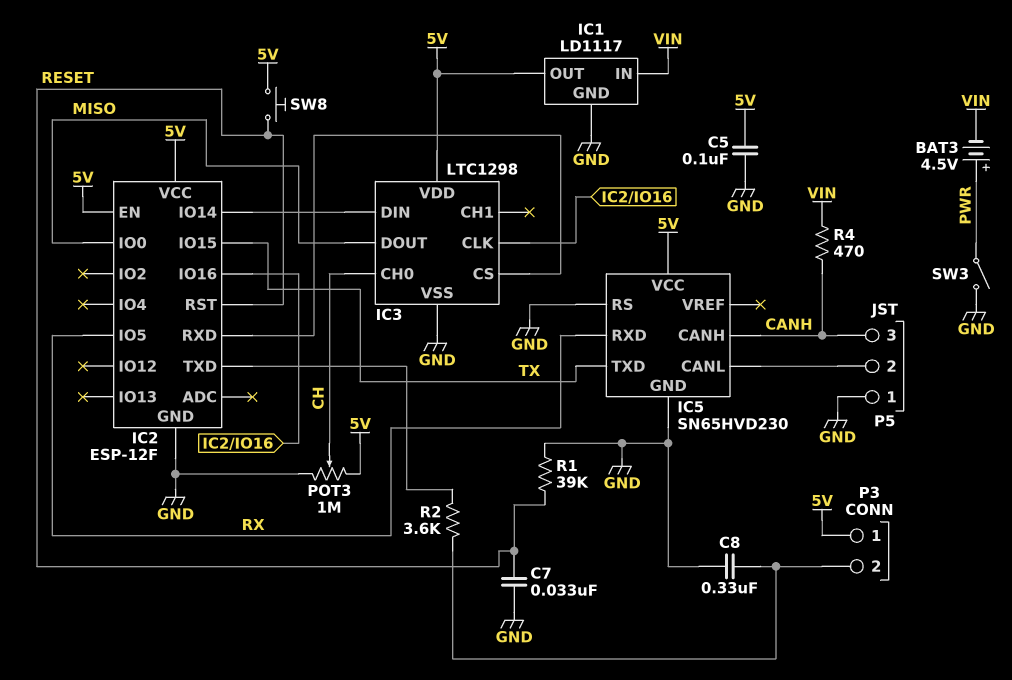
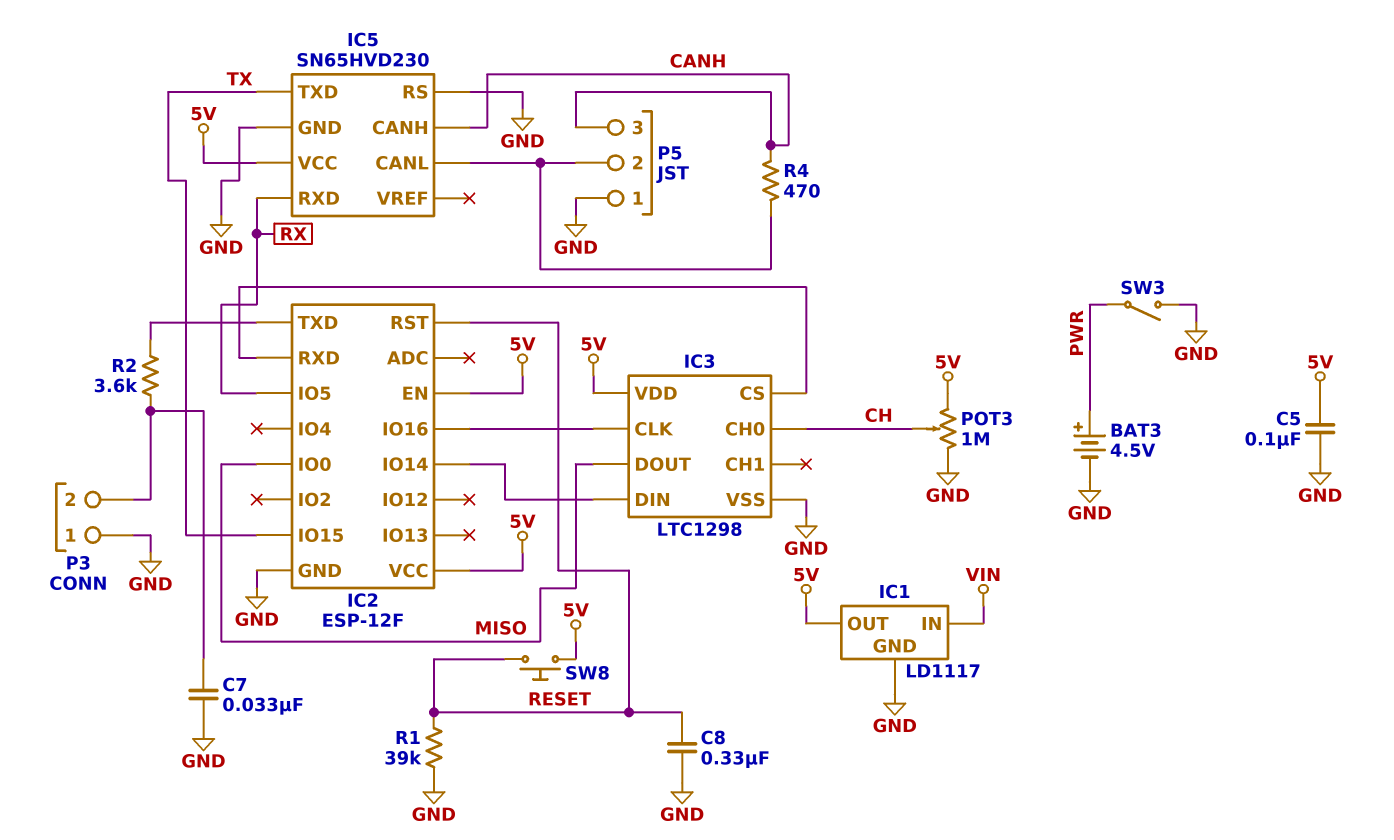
BAT3: 4.5V (plus PWR, minus VIN) -> 4.5V (plus PWR, minus GND)
C7: 33nF (GND, RESET) -> 33nF (GND, P3/2)
C8: 330nF (GND, P3/2) -> 330nF (GND, RESET)
P3 pin 1: 5V -> GND
R4: 470 (CANH, VIN) -> 470 (CANH, IC5/CANL)

